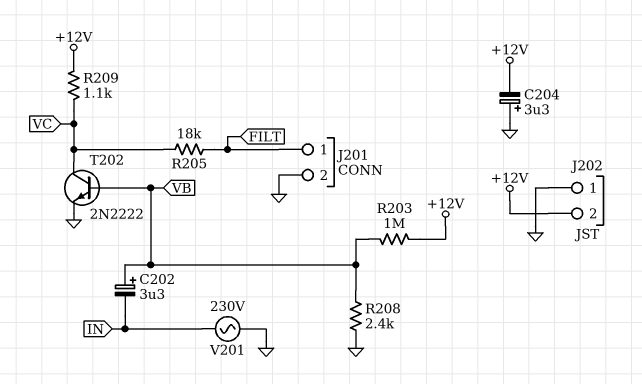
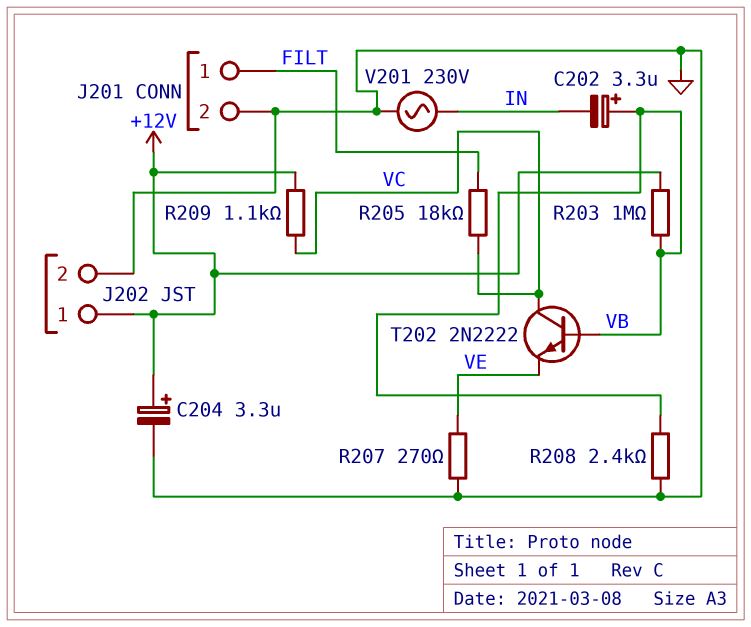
C204: 3.3uF (plus GND, minus +12V) -> 3.3uF (plus +12V, minus GND)
J202 pin 1: GND -> +12V
J202 pin 2: +12V -> GND
R207: none -> 270 (GND, VE)
T202: NPN 2N2222 (B VB, C VC, E GND) -> NPN 2N2222 (B VB, C VC, E VE)

